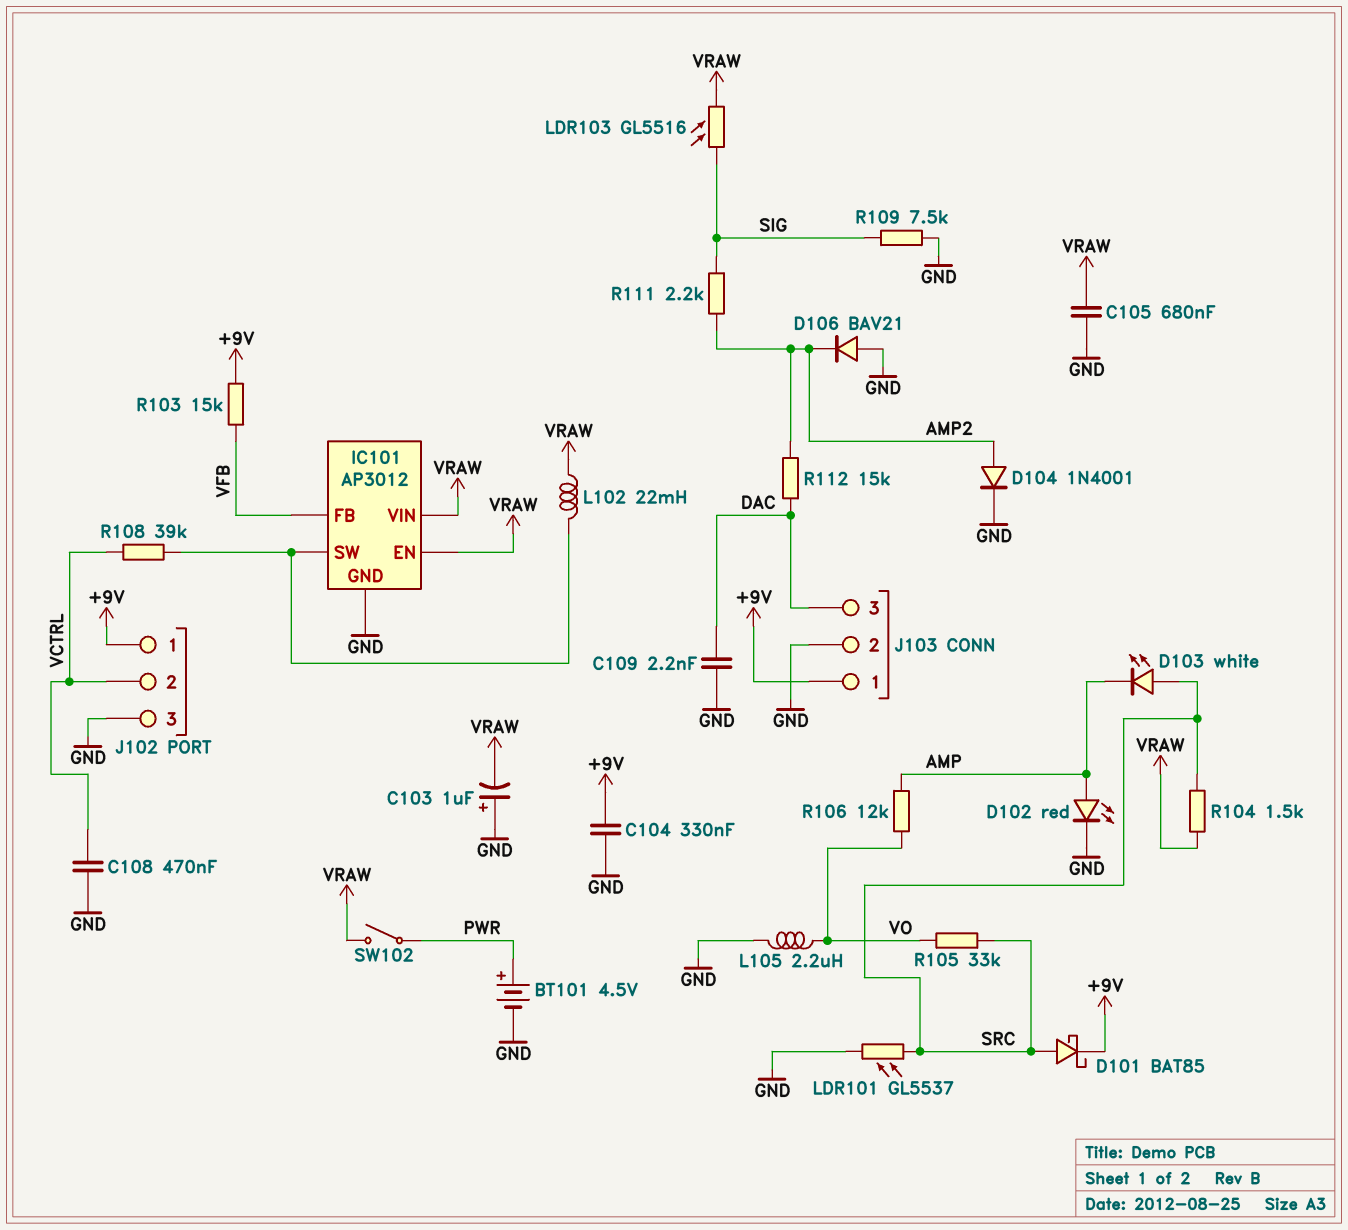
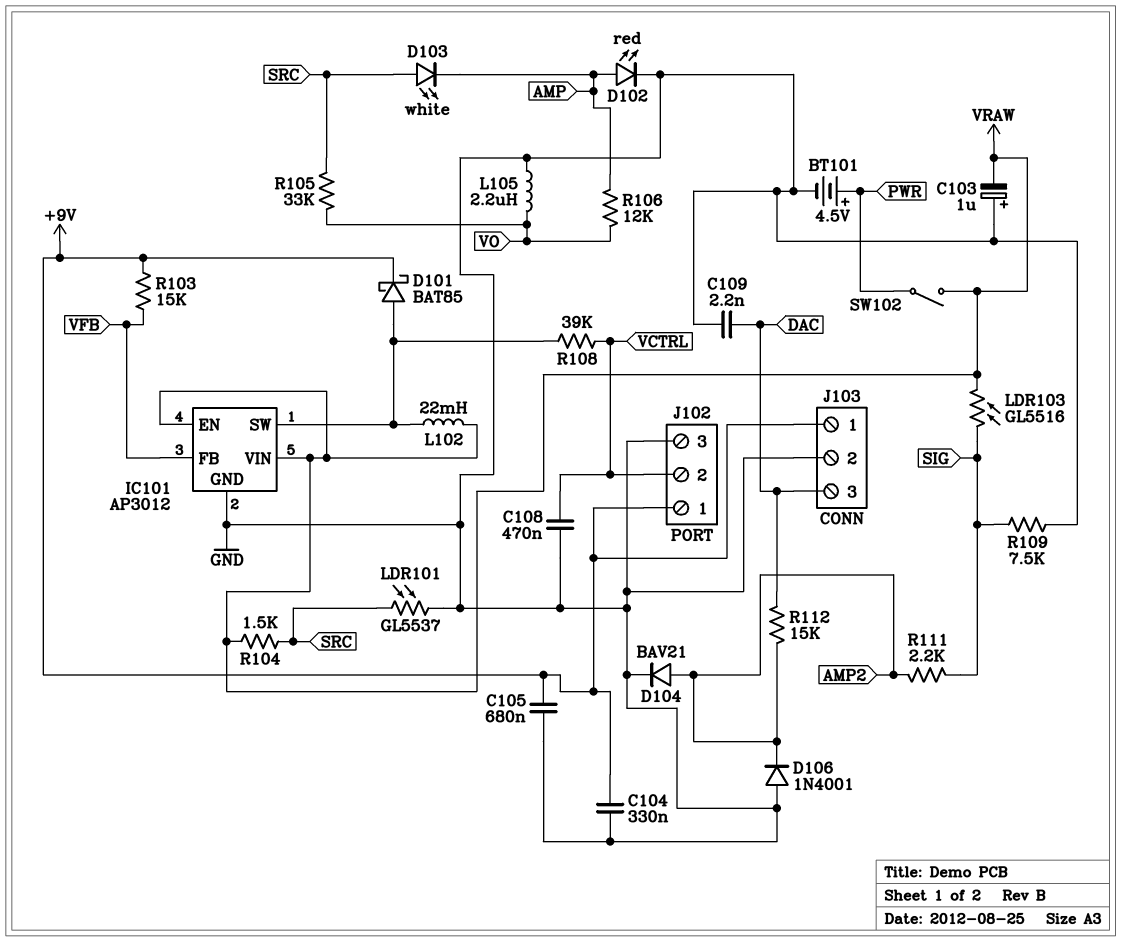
C105: 680nF (GND, VRAW) -> 680nF (+9V, GND)
D101: schottky BAT85 (A SRC, K +9V) -> schottky BAT85 (A IC101/SW, K +9V)
D104: diode 1N4001 (A AMP2, K GND) -> diode BAV21 (A AMP2, K GND)
D106: diode BAV21 (A GND, K AMP2) -> diode 1N4001 (A GND, K AMP2)

